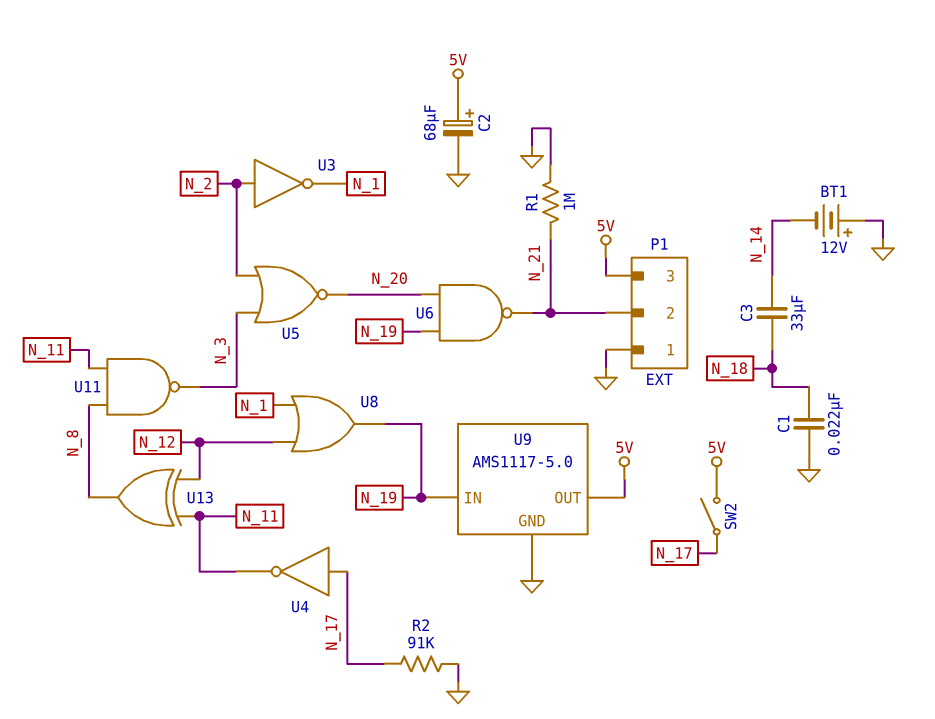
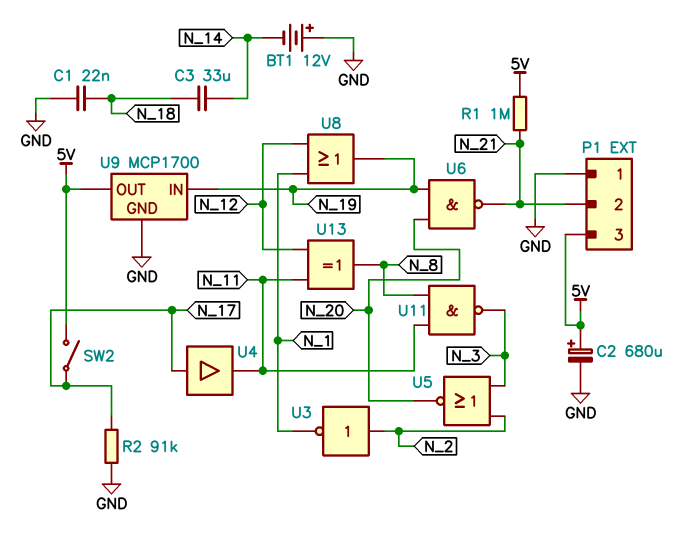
C2: 68uF (plus 5V, minus GND) -> 680uF (plus 5V, minus GND)
R1: 1M (GND, N_21) -> 1M (5V, N_21)
U4: NOT (in N_17, out N_11) -> buffer (in N_17, out N_11)
U9: AMS1117-5.0 -> MCP1700

